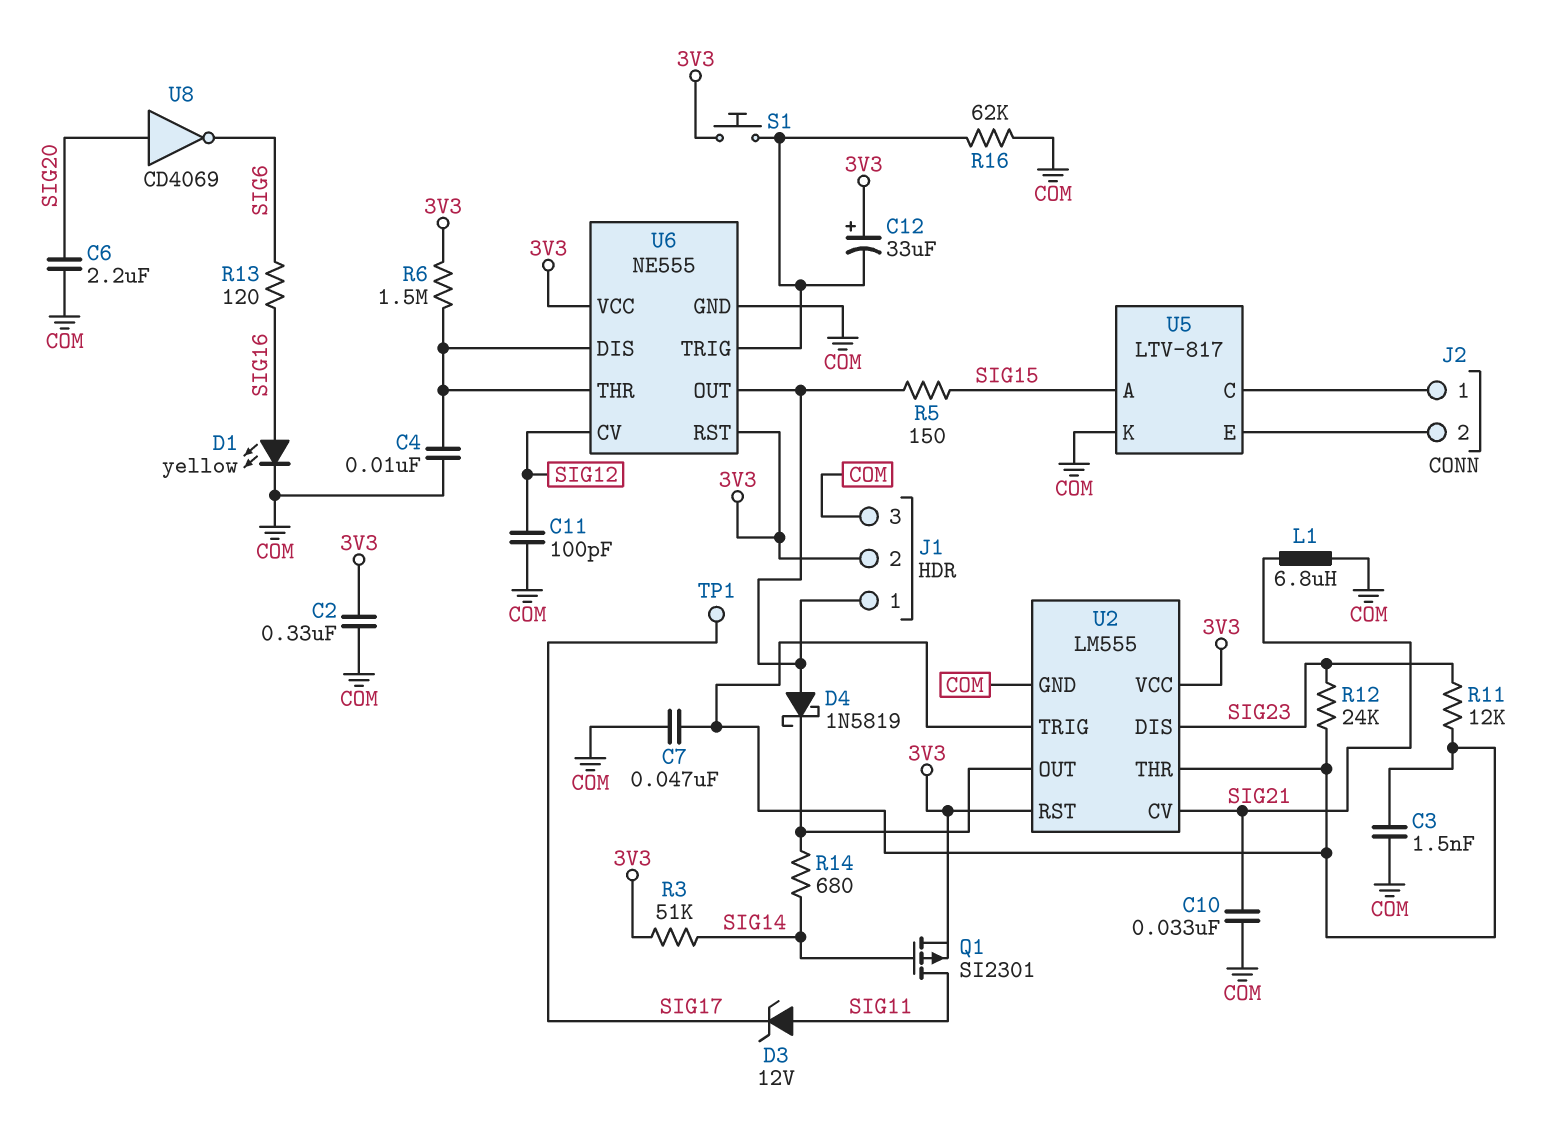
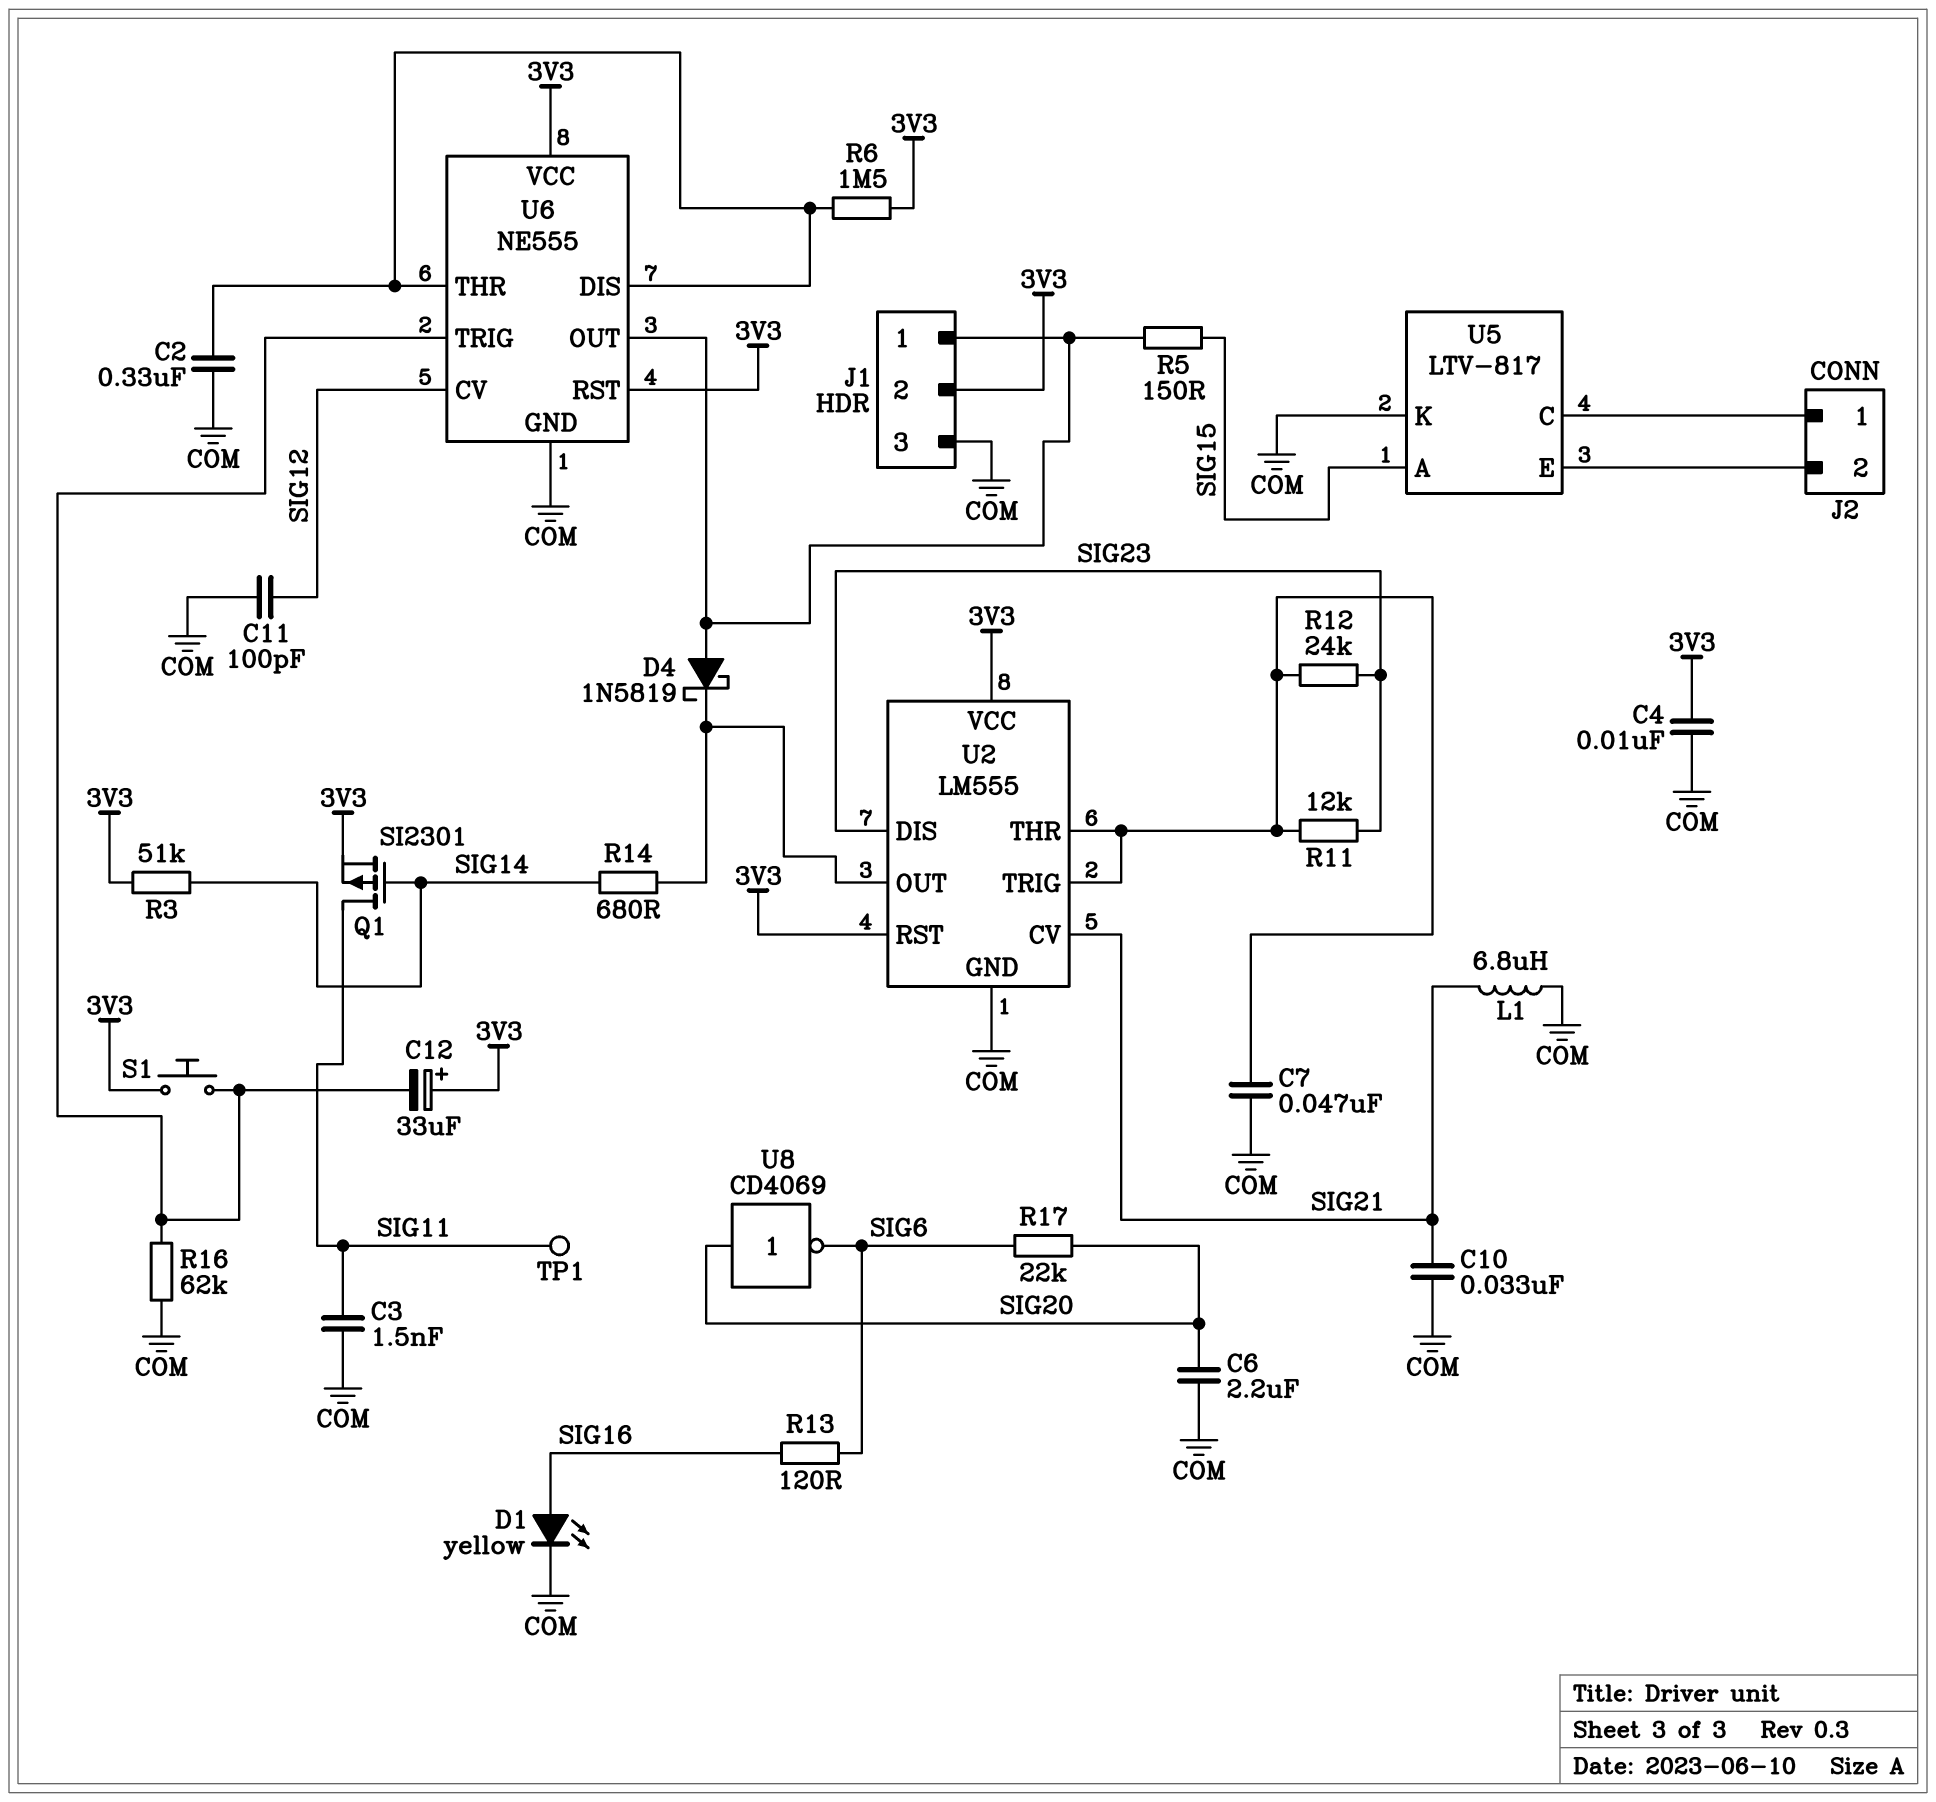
C2: 330nF (3V3, COM) -> 330nF (COM, U6/DIS)
C3: 1.5nF (COM, U2/THR) -> 1.5nF (COM, SIG11)
C4: 10nF (COM, U6/DIS) -> 10nF (3V3, COM)
D3: zener 12V (A SIG11, K SIG17) -> none
R17: none -> 22k (SIG6, SIG20)
TP1: test point (SIG17) -> test point (SIG11)

